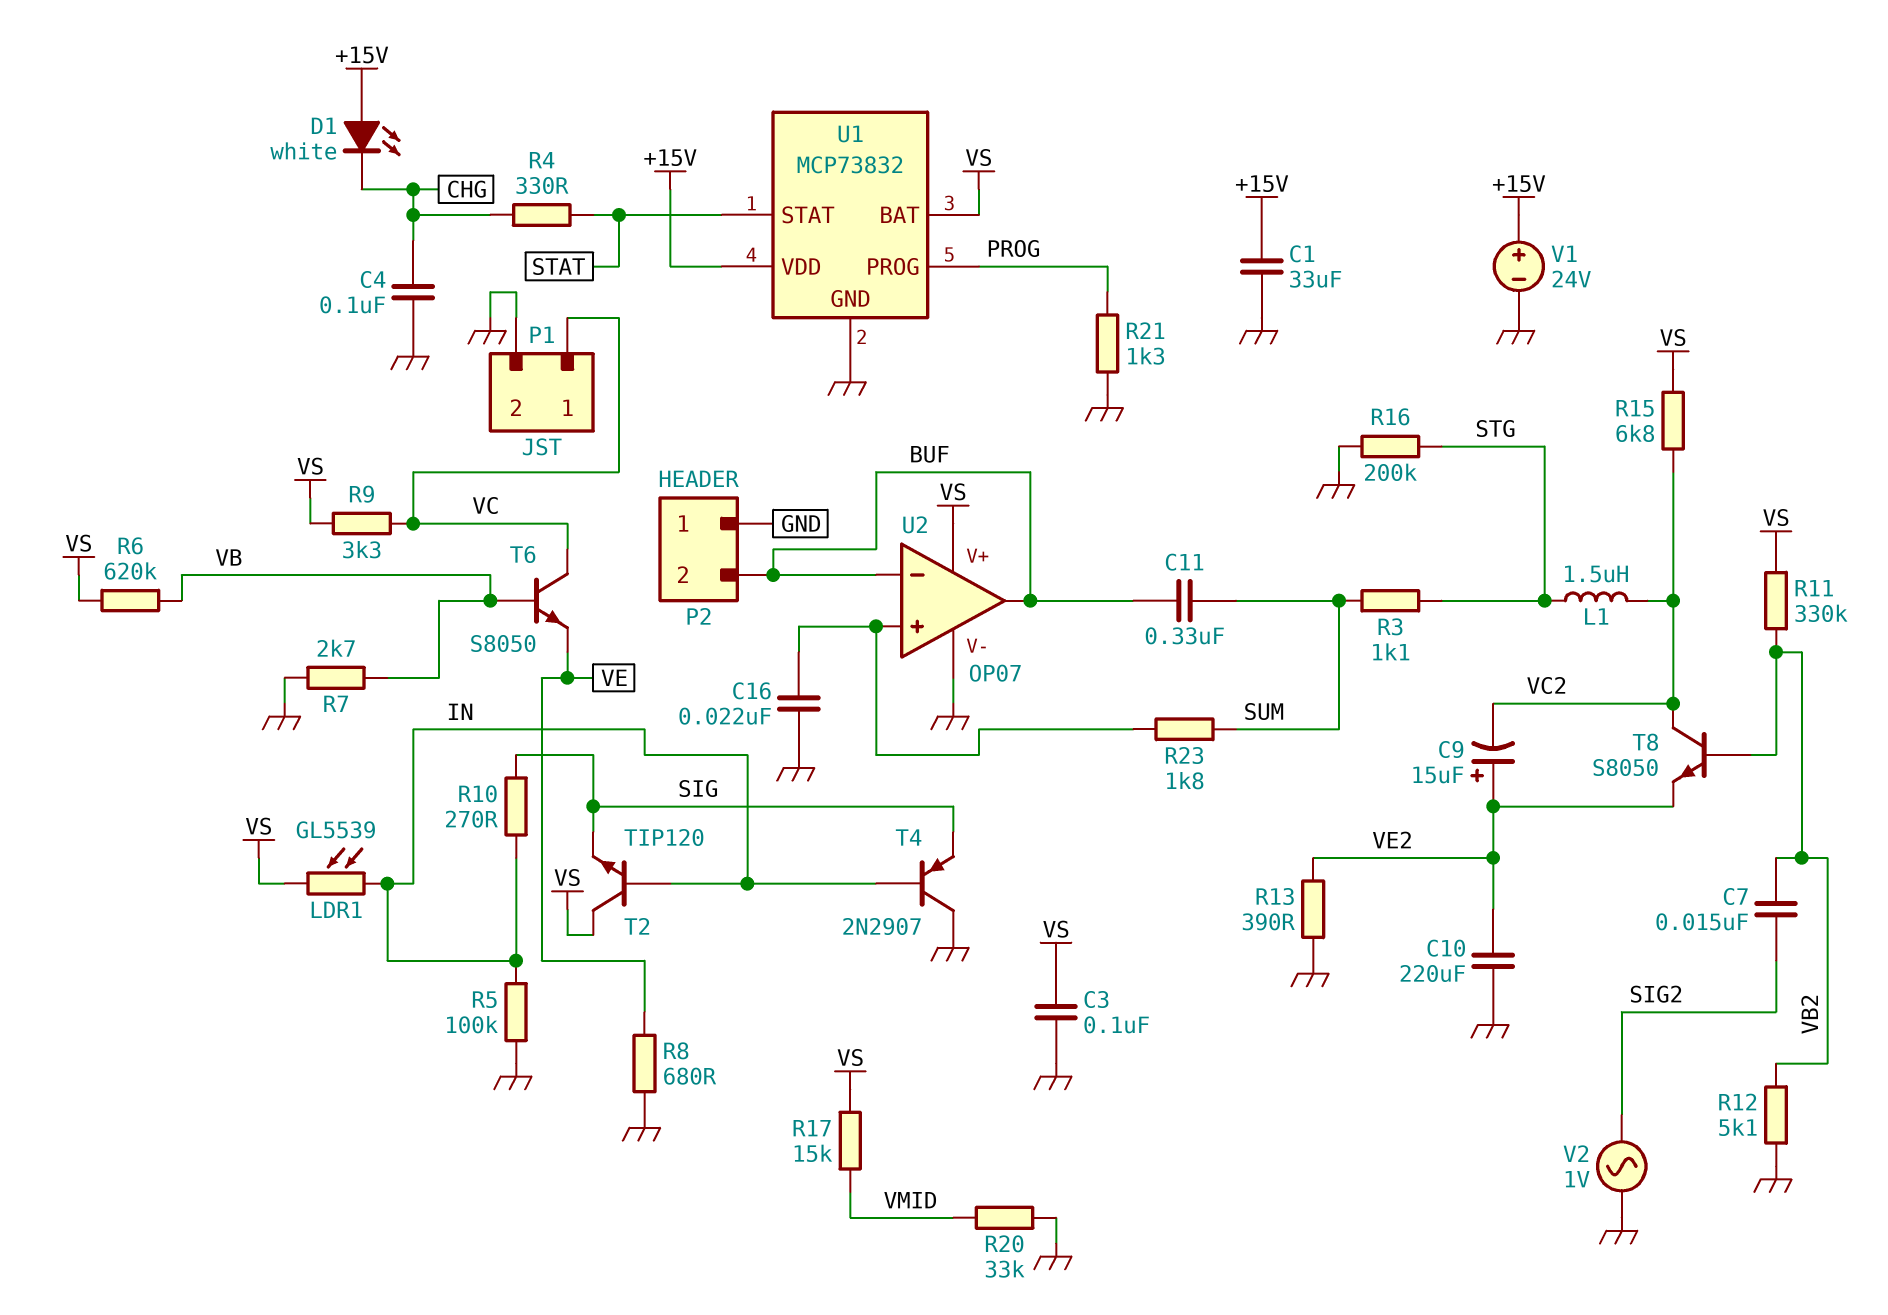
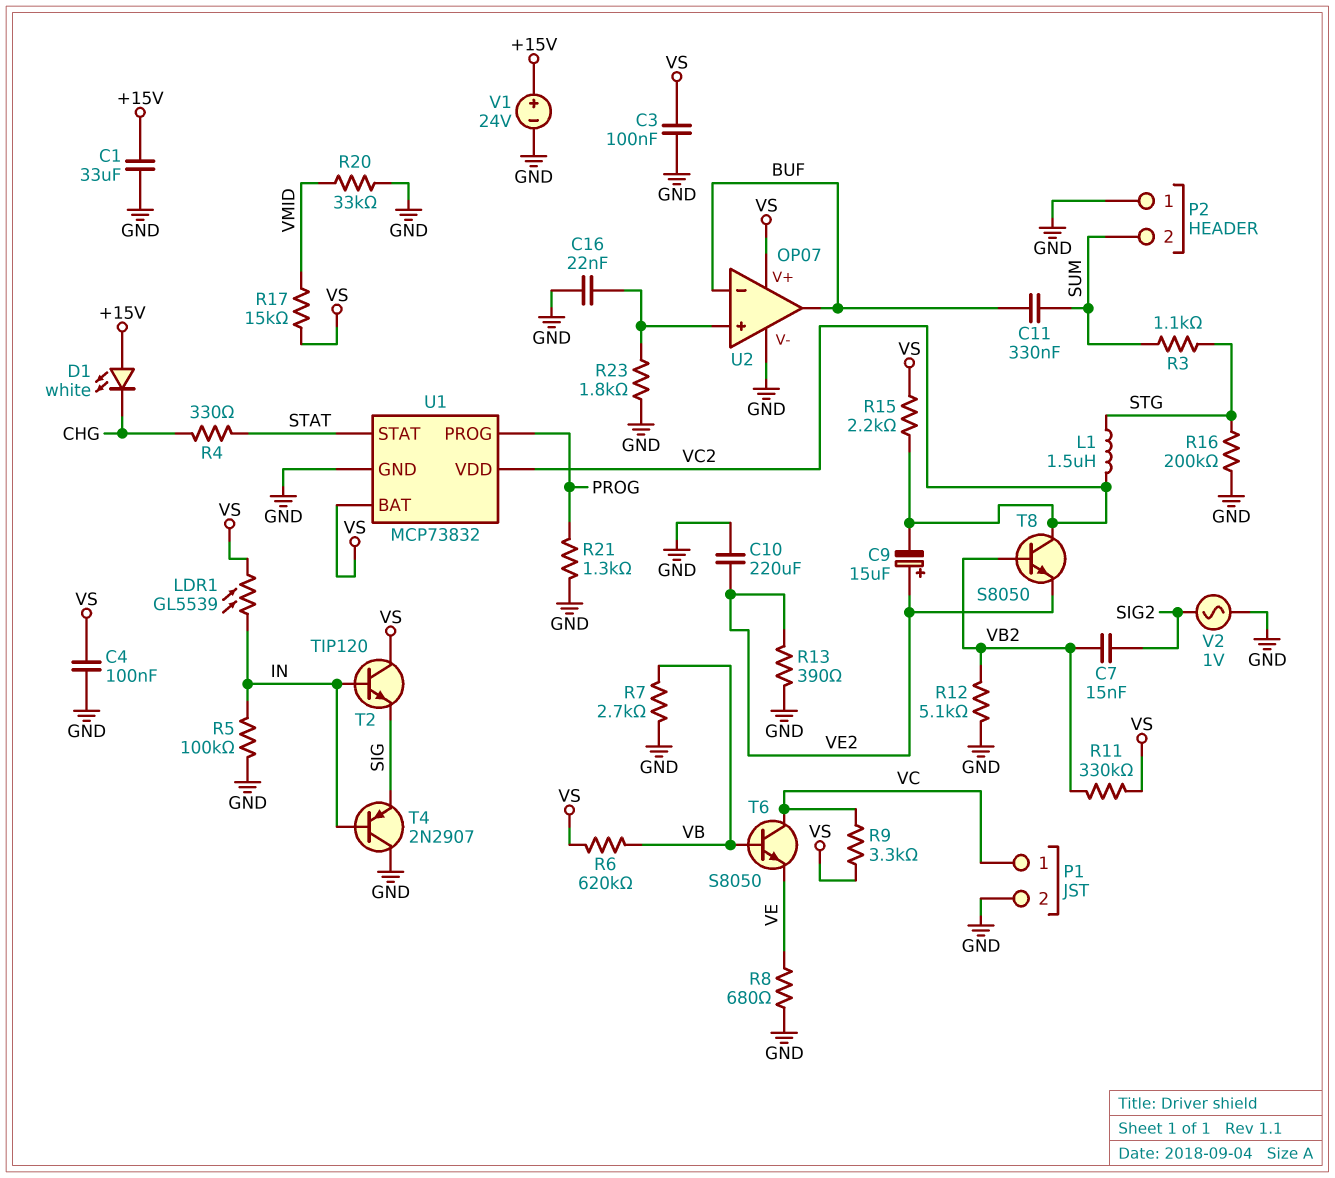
C4: 100nF (CHG, GND) -> 100nF (GND, VS)
P2 pin 2: BUF -> SUM
R10: 270 (IN, SIG) -> none
R15: 6.8k (VC2, VS) -> 2.2k (VC2, VS)
R23: 1.8k (SUM, U2/in+) -> 1.8k (GND, U2/in+)
U1 pin VDD: +15V -> VC2

